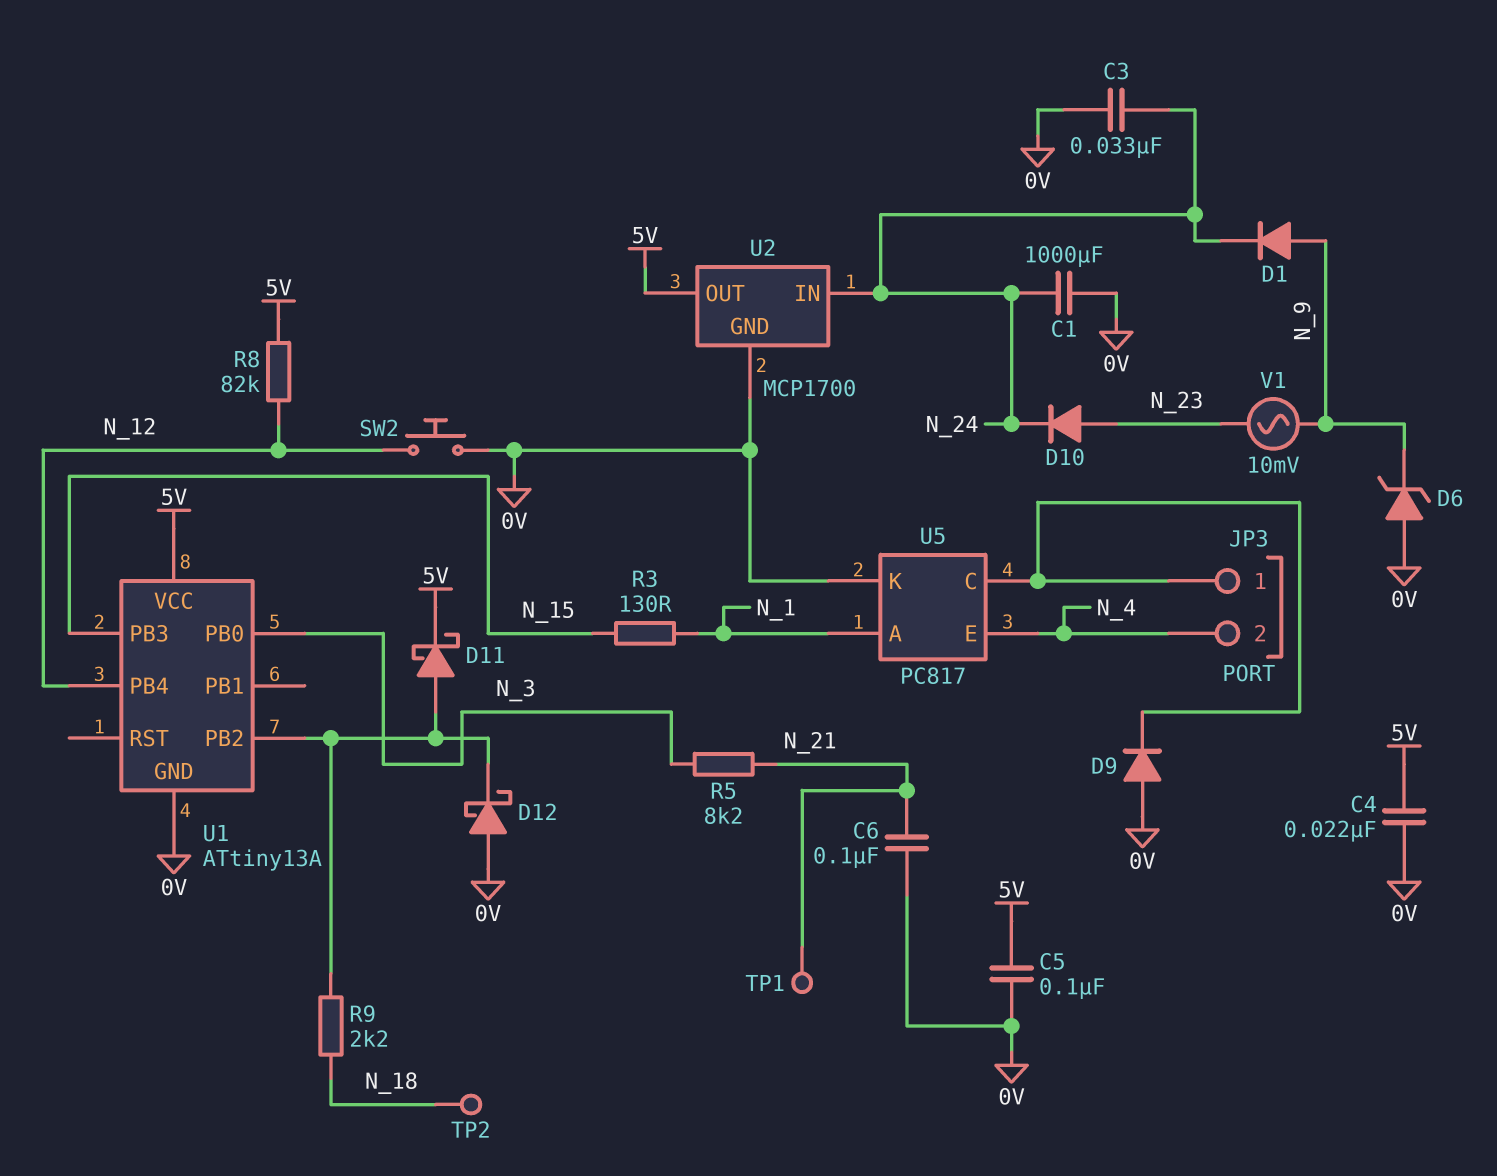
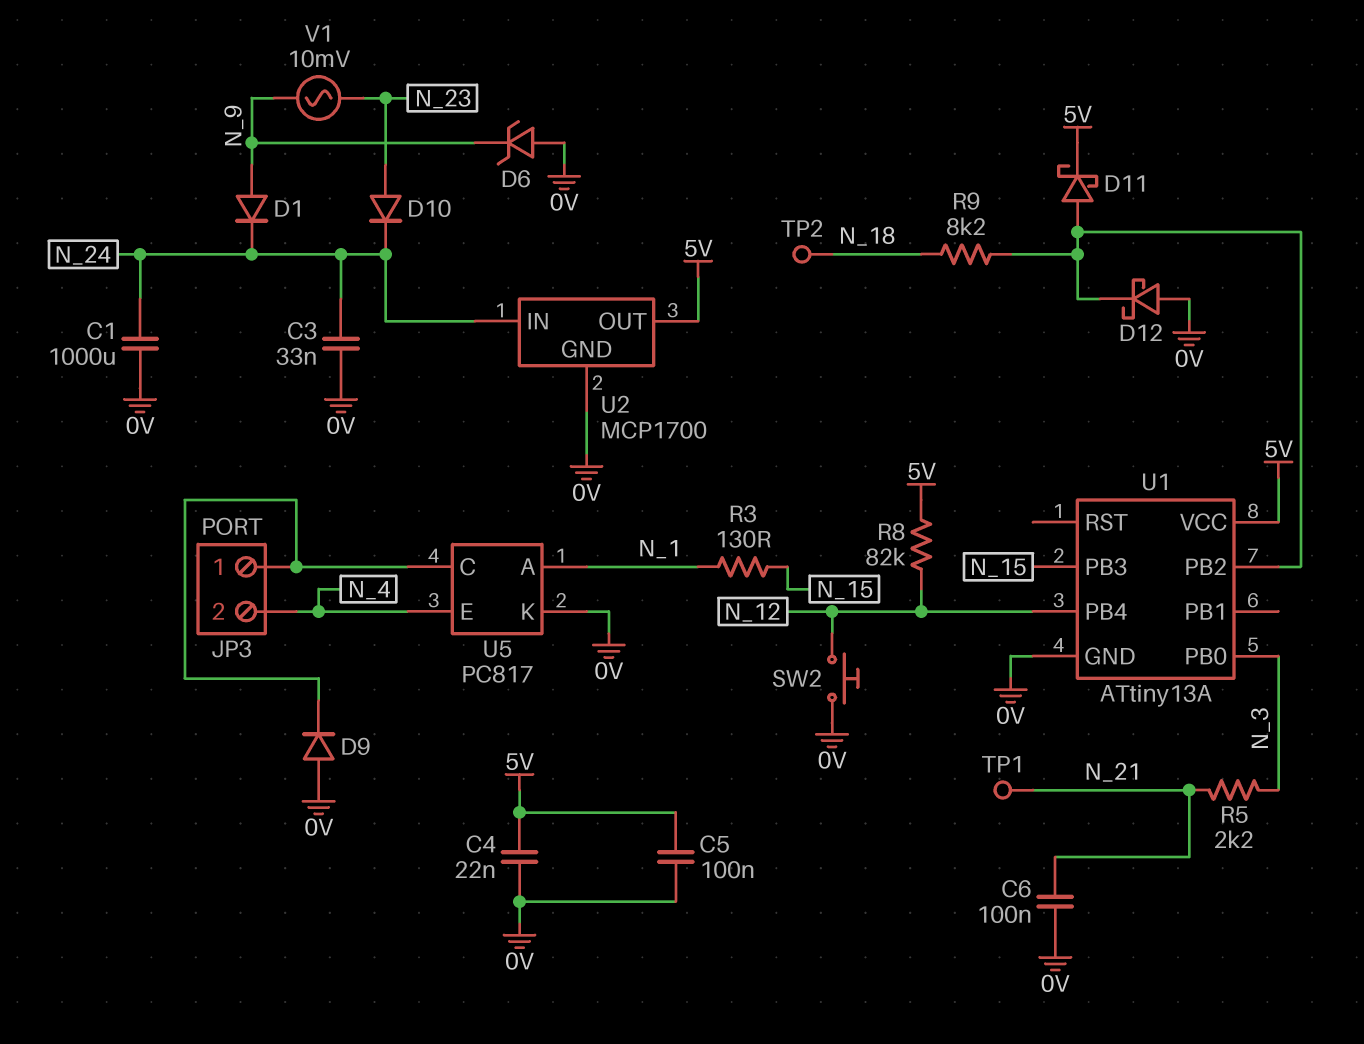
R5: 8.2k (N_3, N_21) -> 2.2k (N_3, N_21)
R9: 2.2k (N_18, U1/PB2) -> 8.2k (N_18, U1/PB2)

